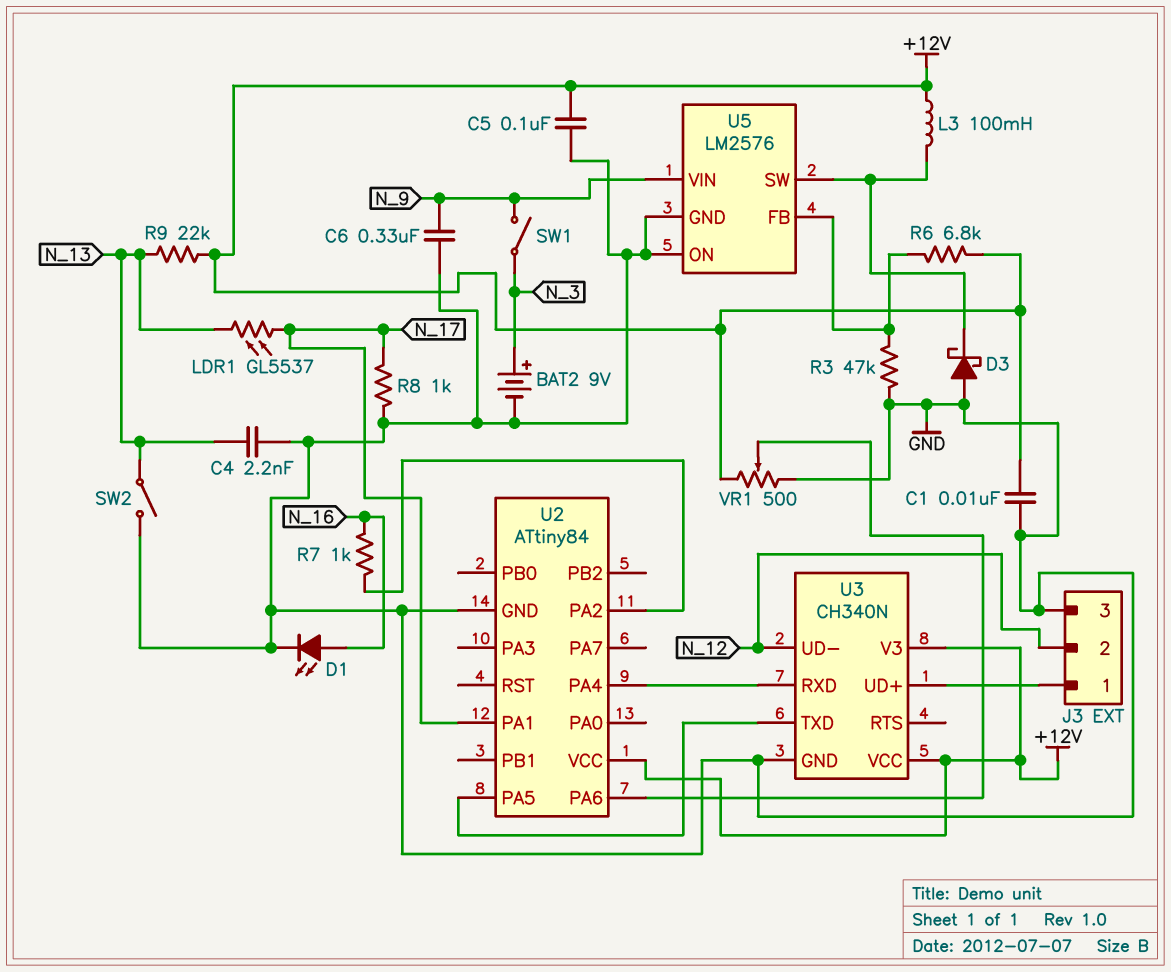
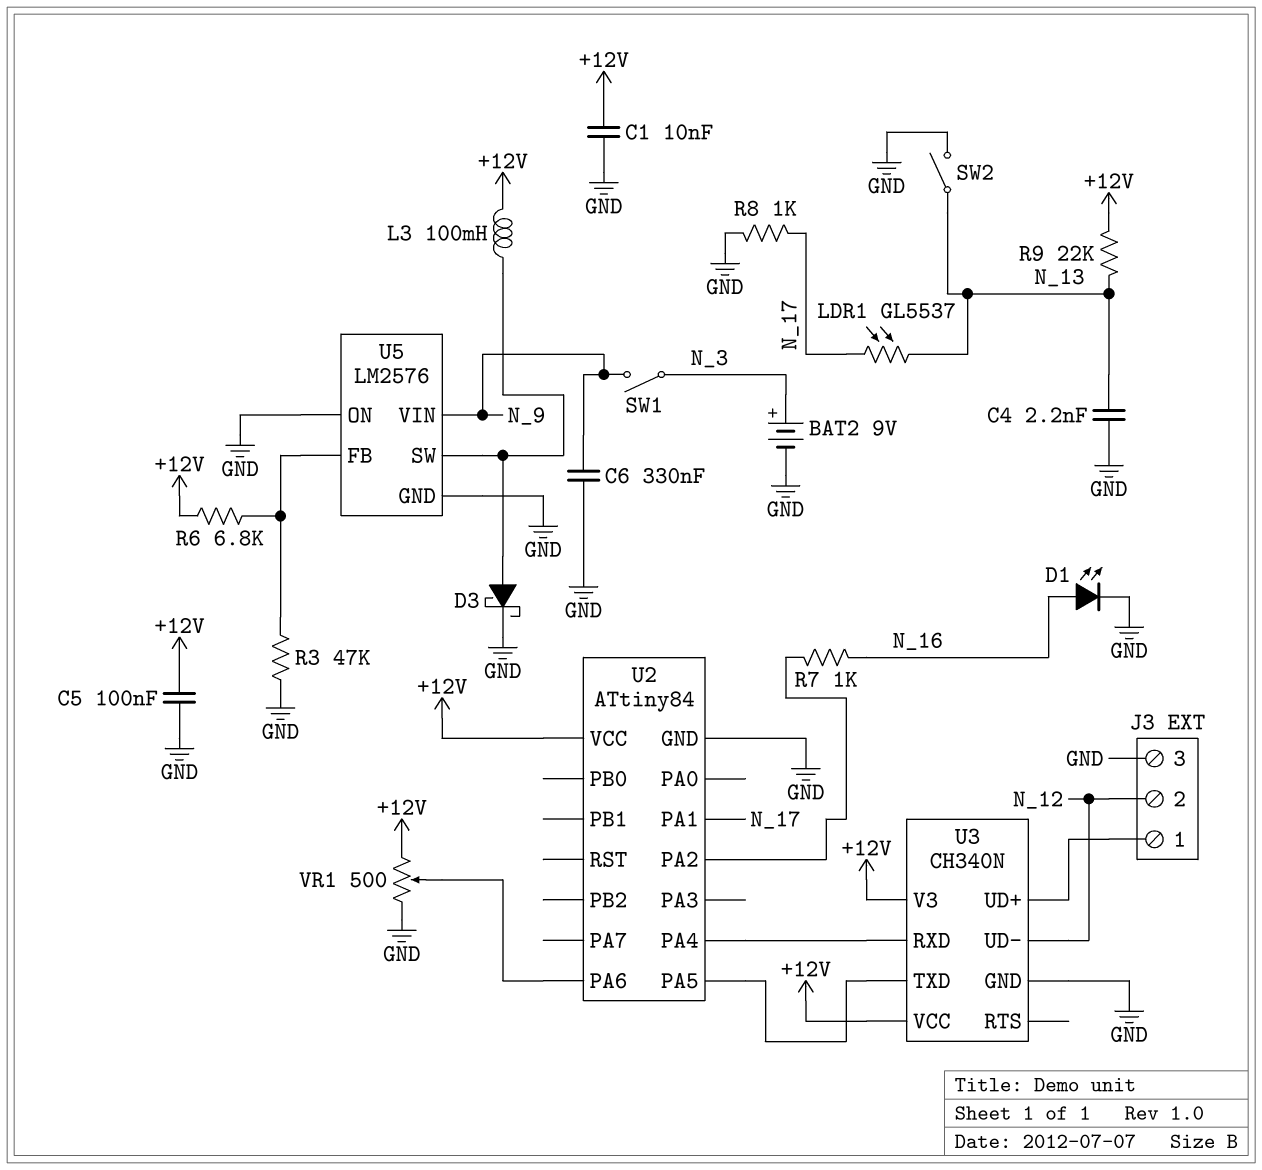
D3: schottky (A GND, K U5/SW) -> schottky (A U5/SW, K GND)

